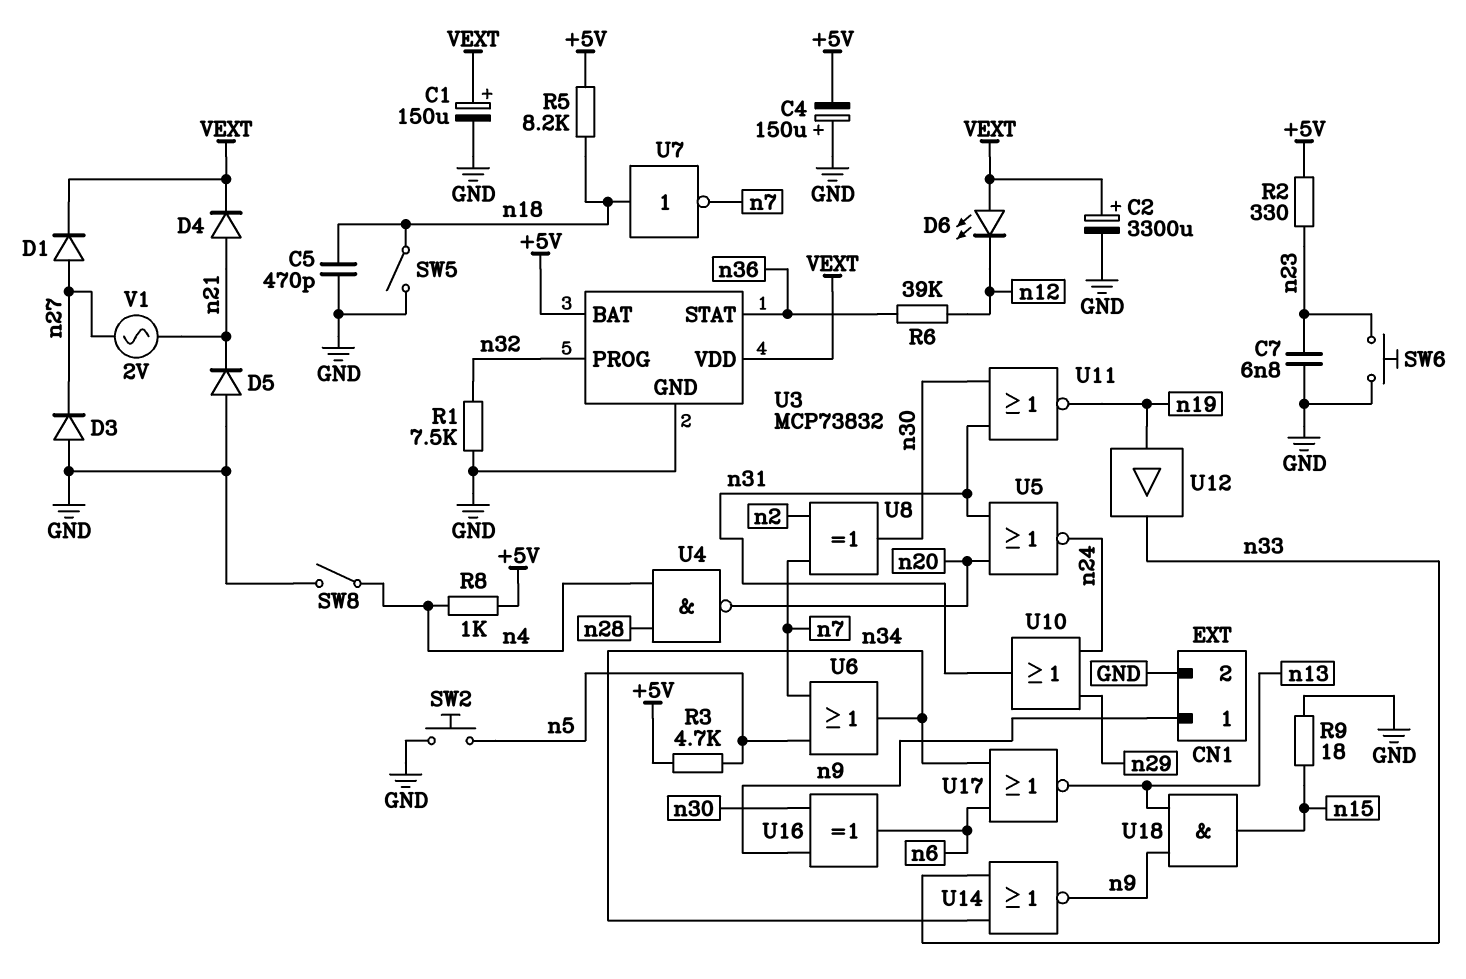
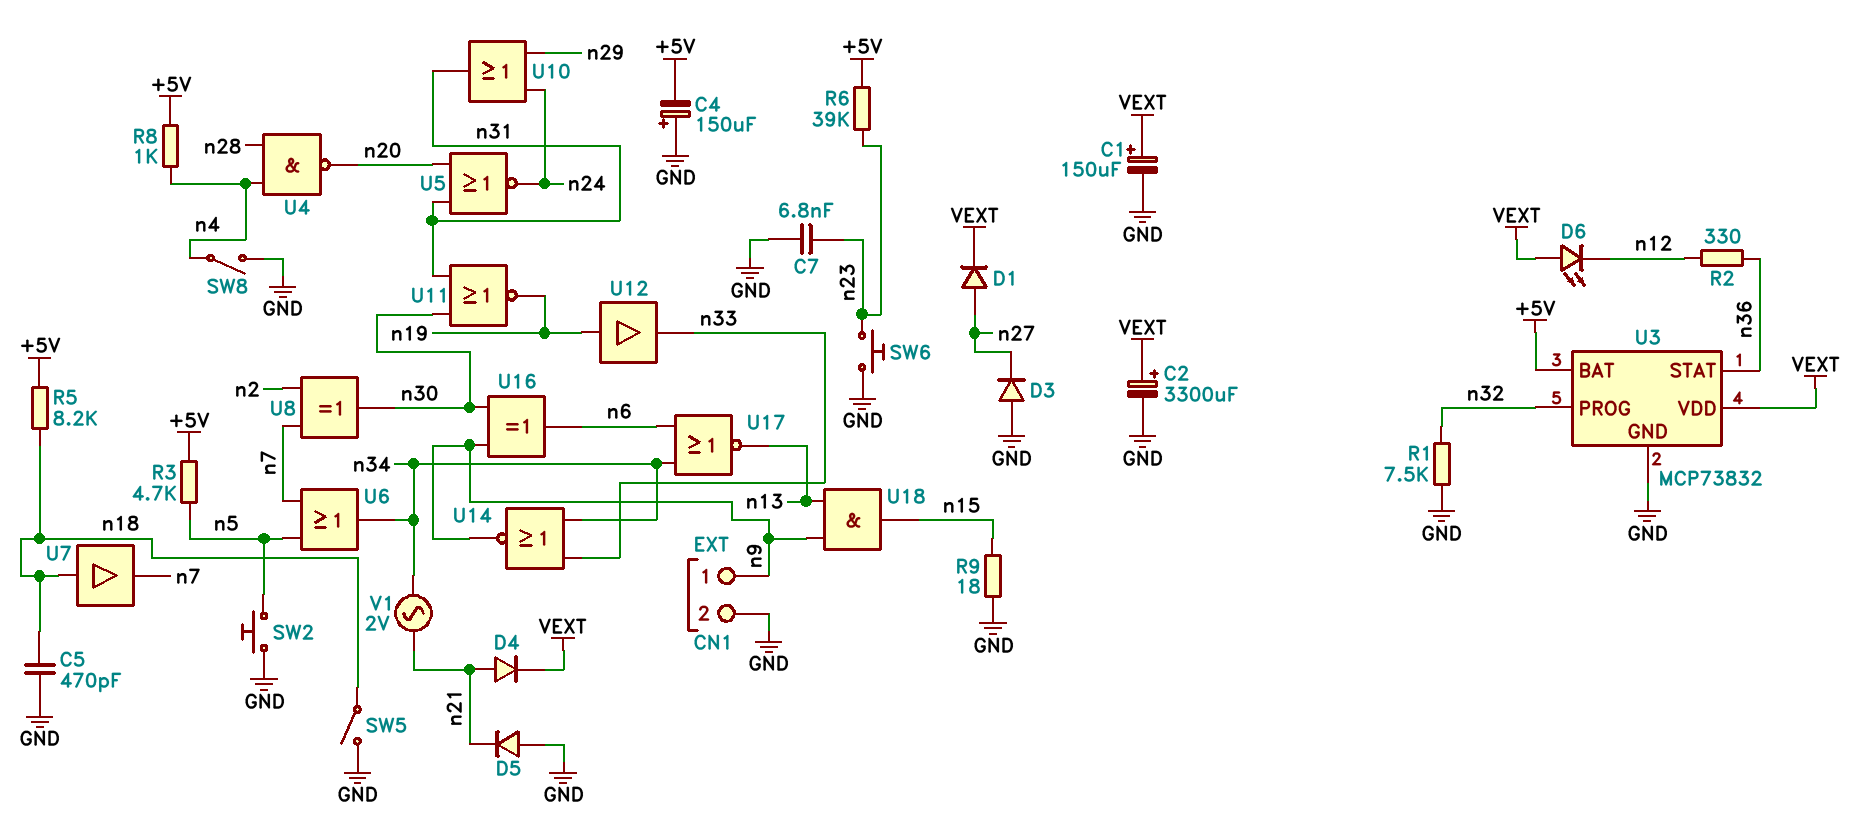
R2: 330 (+5V, n23) -> 330 (n12, n36)
R6: 39k (n12, n36) -> 39k (+5V, n23)
U7: NOT (in n18, out n7) -> buffer (in n18, out n7)
V1: AC 2V (n21, n27) -> AC 2V (n21, n34)

